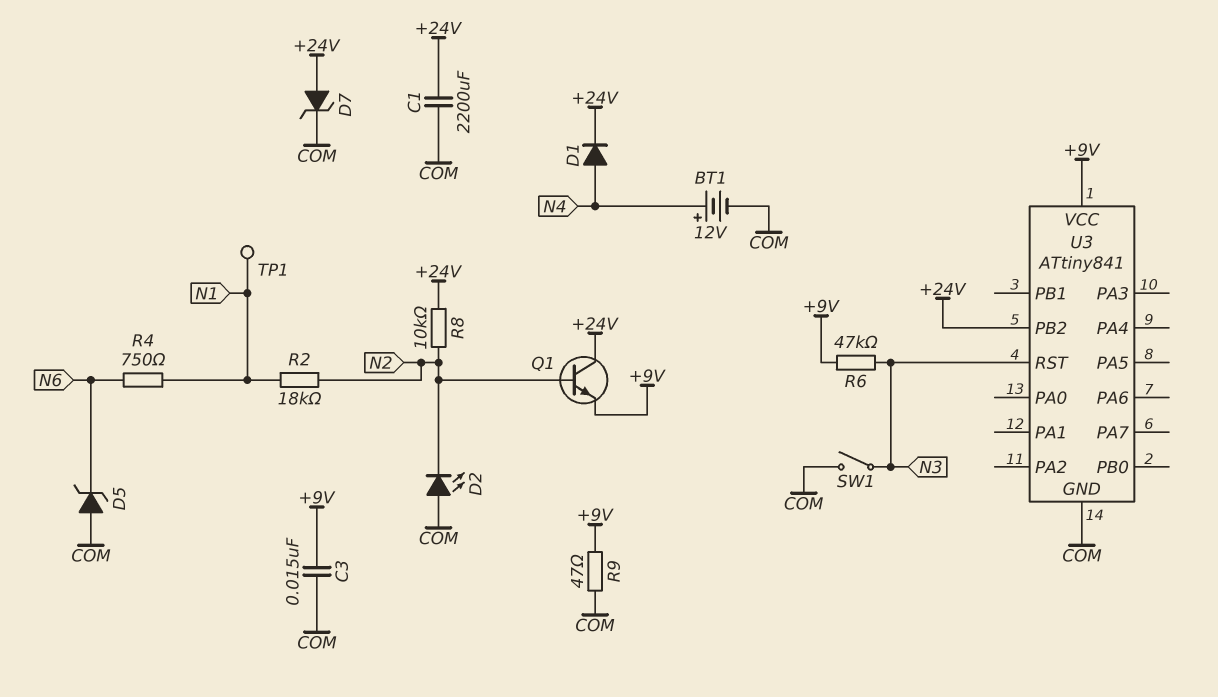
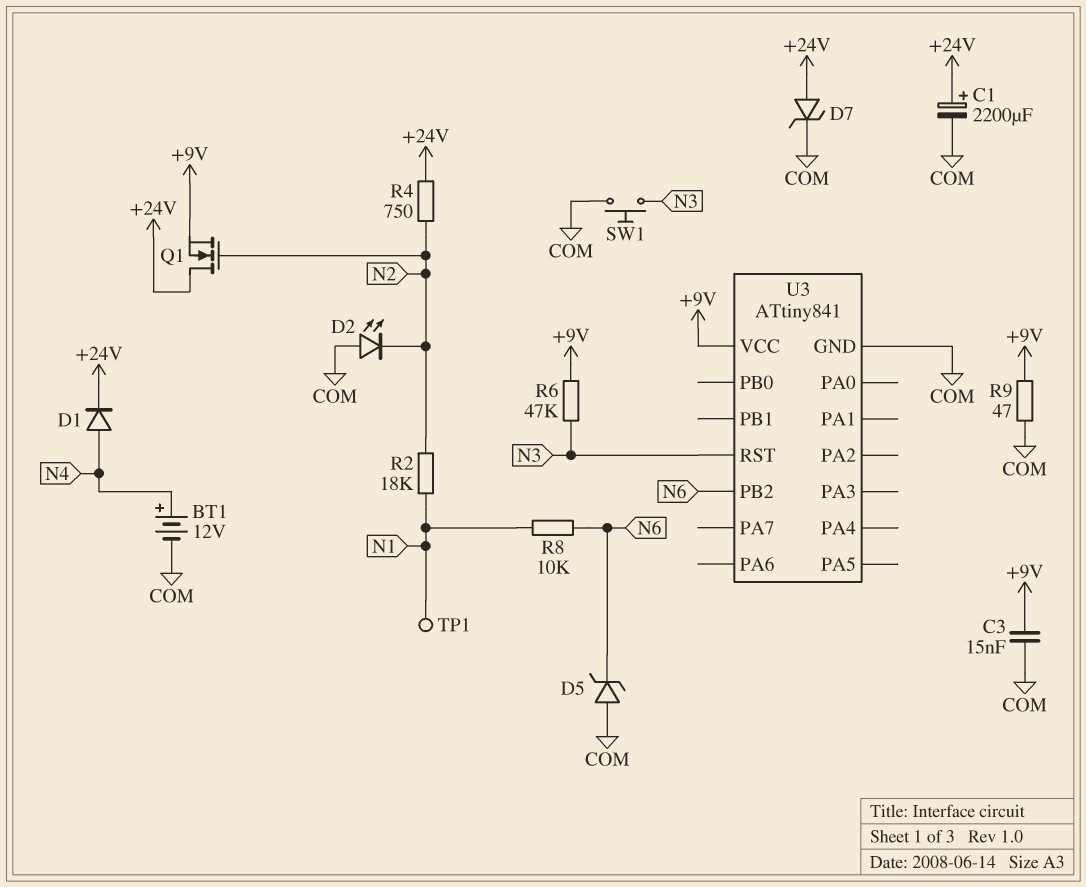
C1: 2200uF (+24V, COM) -> 2200uF (plus +24V, minus COM)
Q1: NPN (B N2, C +24V, E +9V) -> NMOS (G N2, D +24V, S +9V)
R4: 750 (N1, N6) -> 750 (+24V, N2)
R8: 10k (+24V, N2) -> 10k (N1, N6)
SW1: switch (COM, N3) -> button (COM, N3)
U3 pin PB2: +24V -> N6

